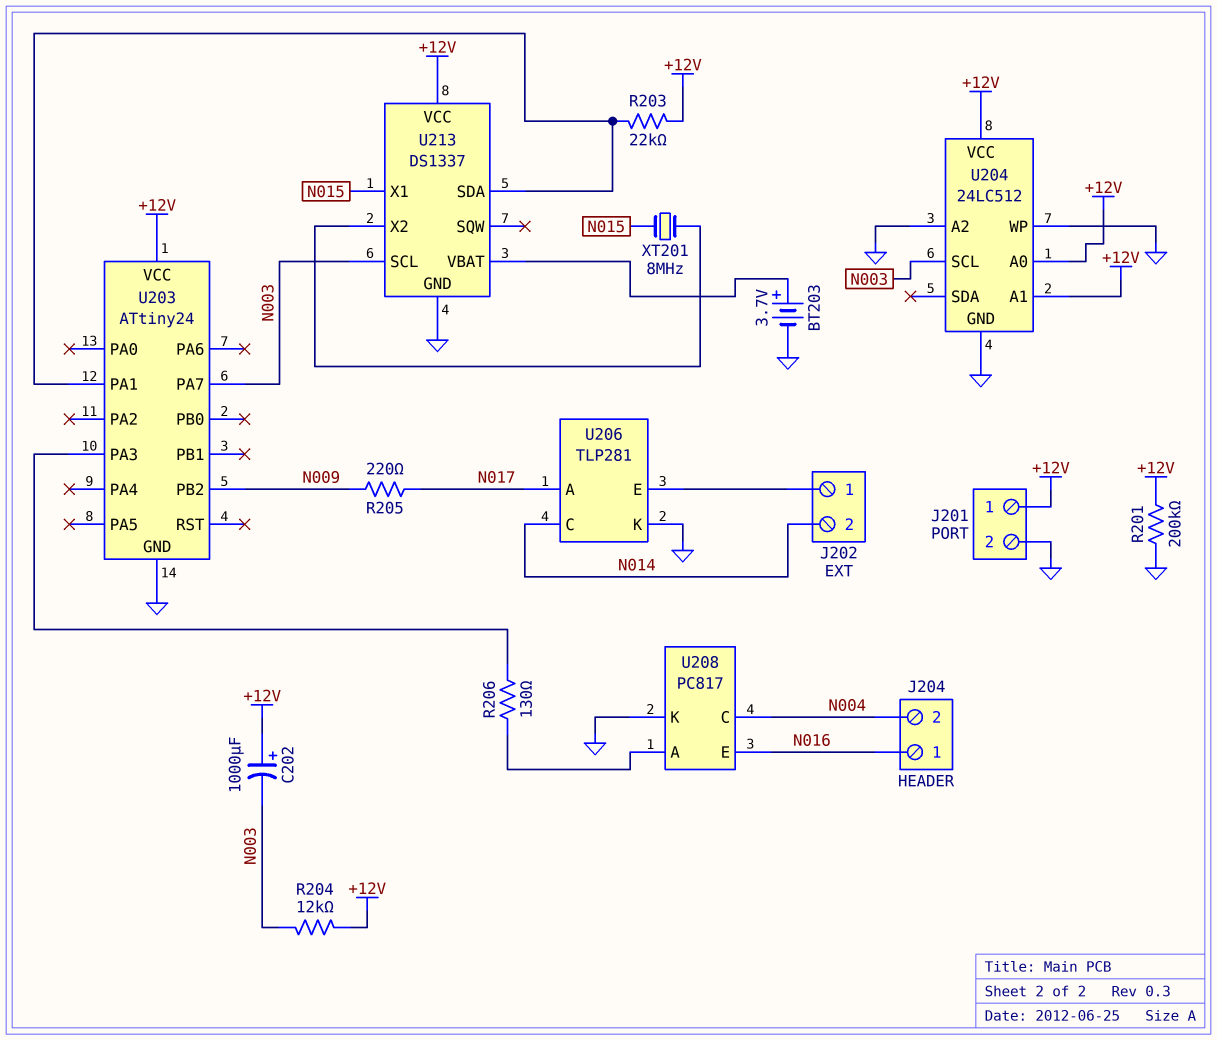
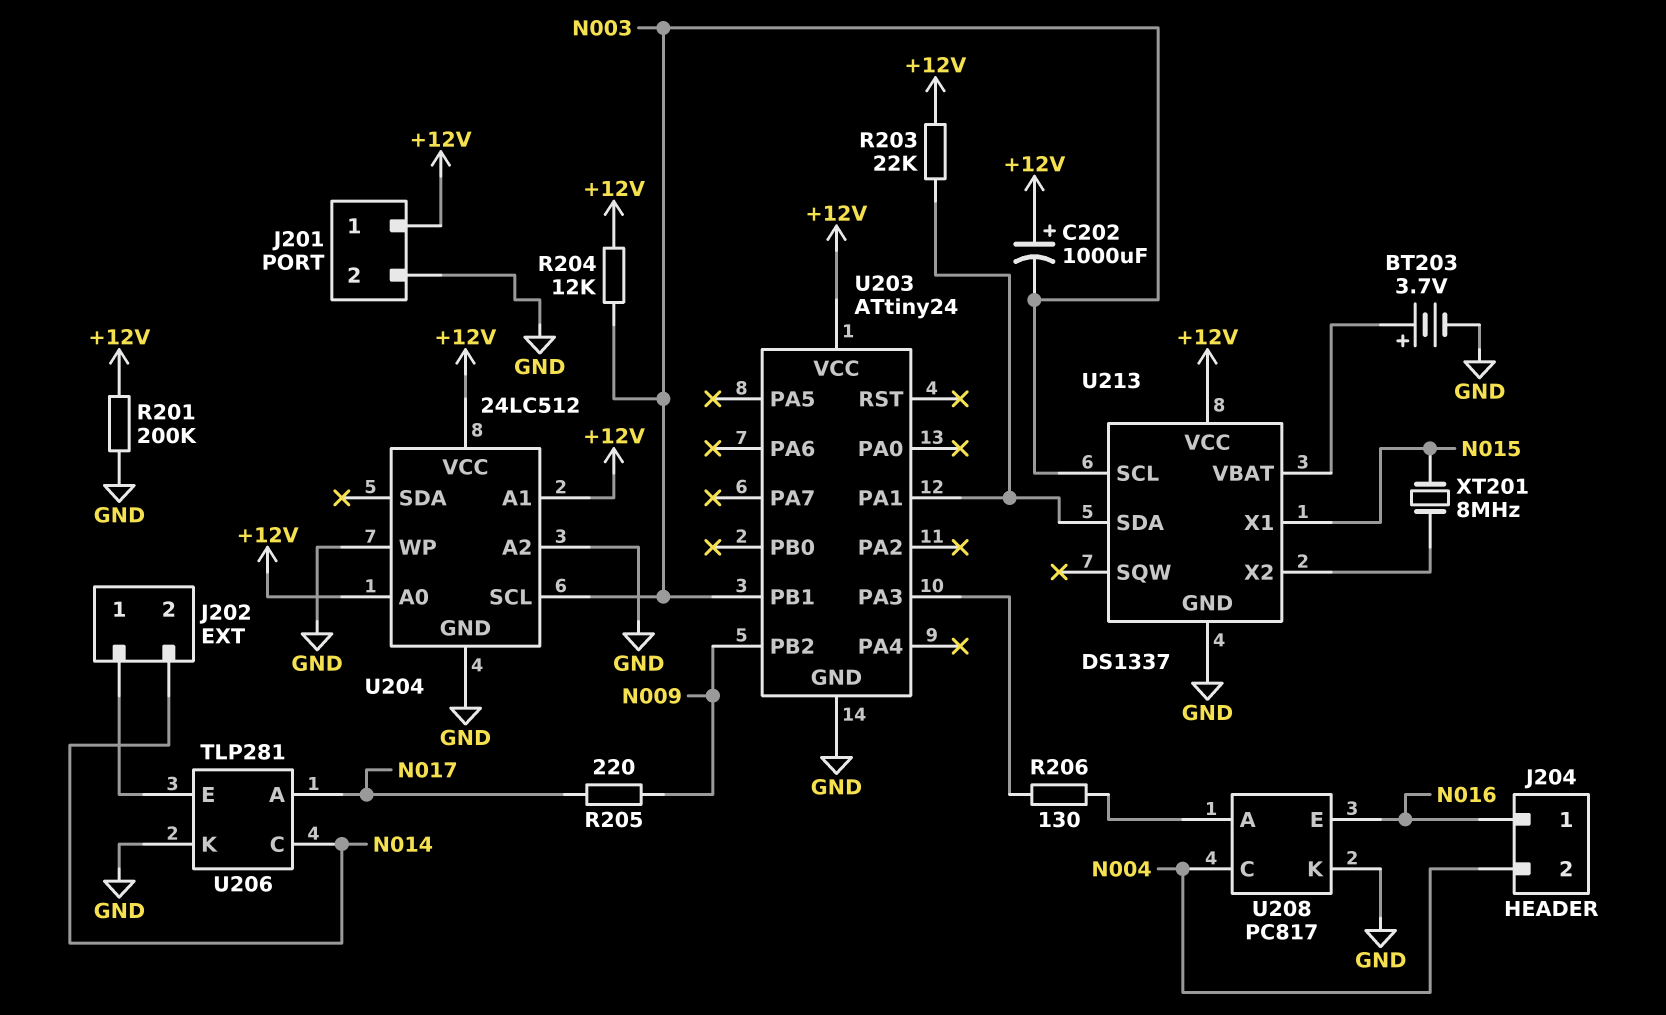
U203 pin PA7: N003 -> none
U203 pin PB1: none -> N003

